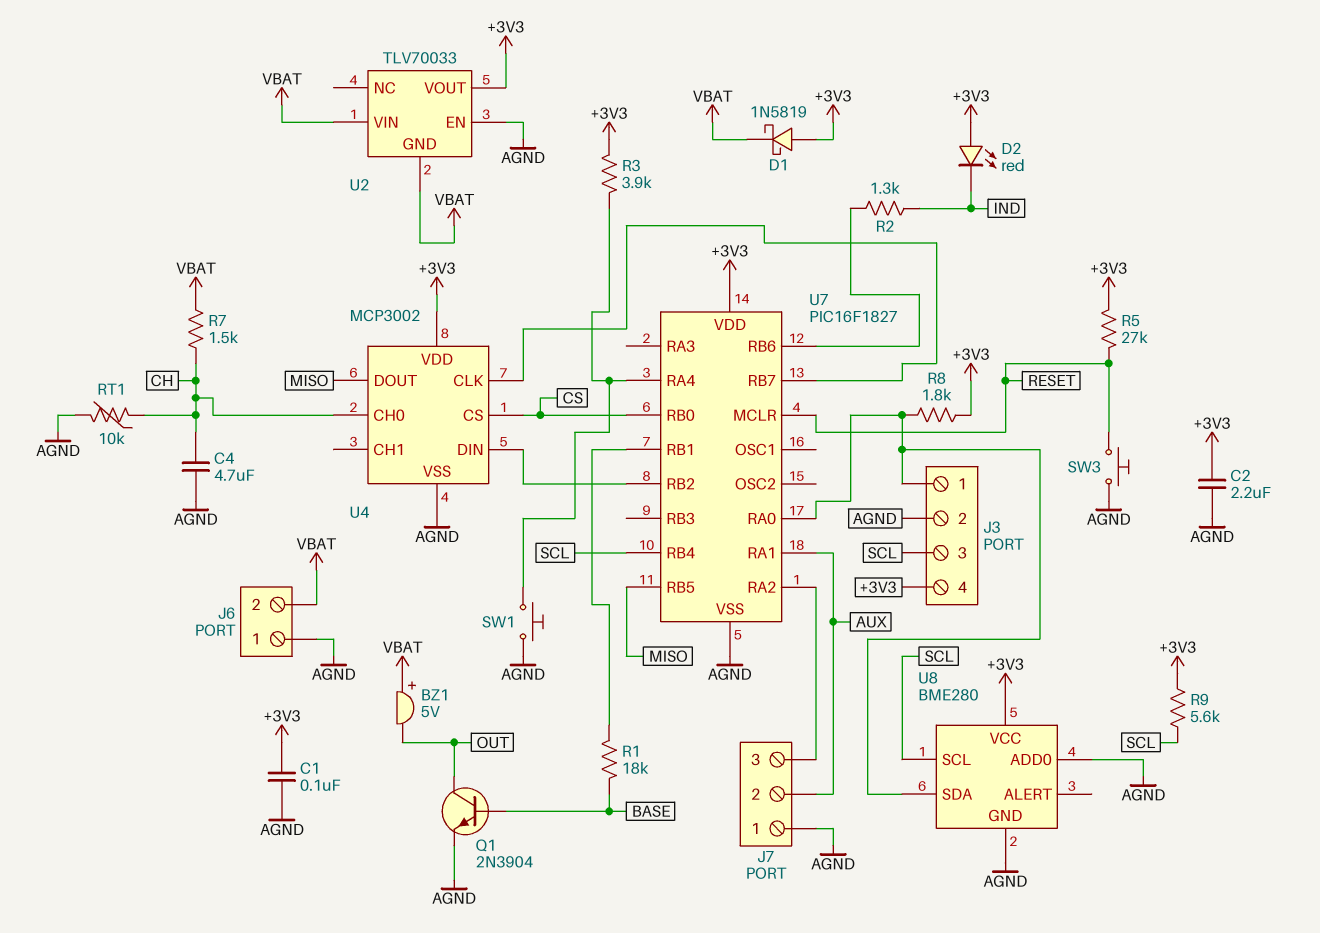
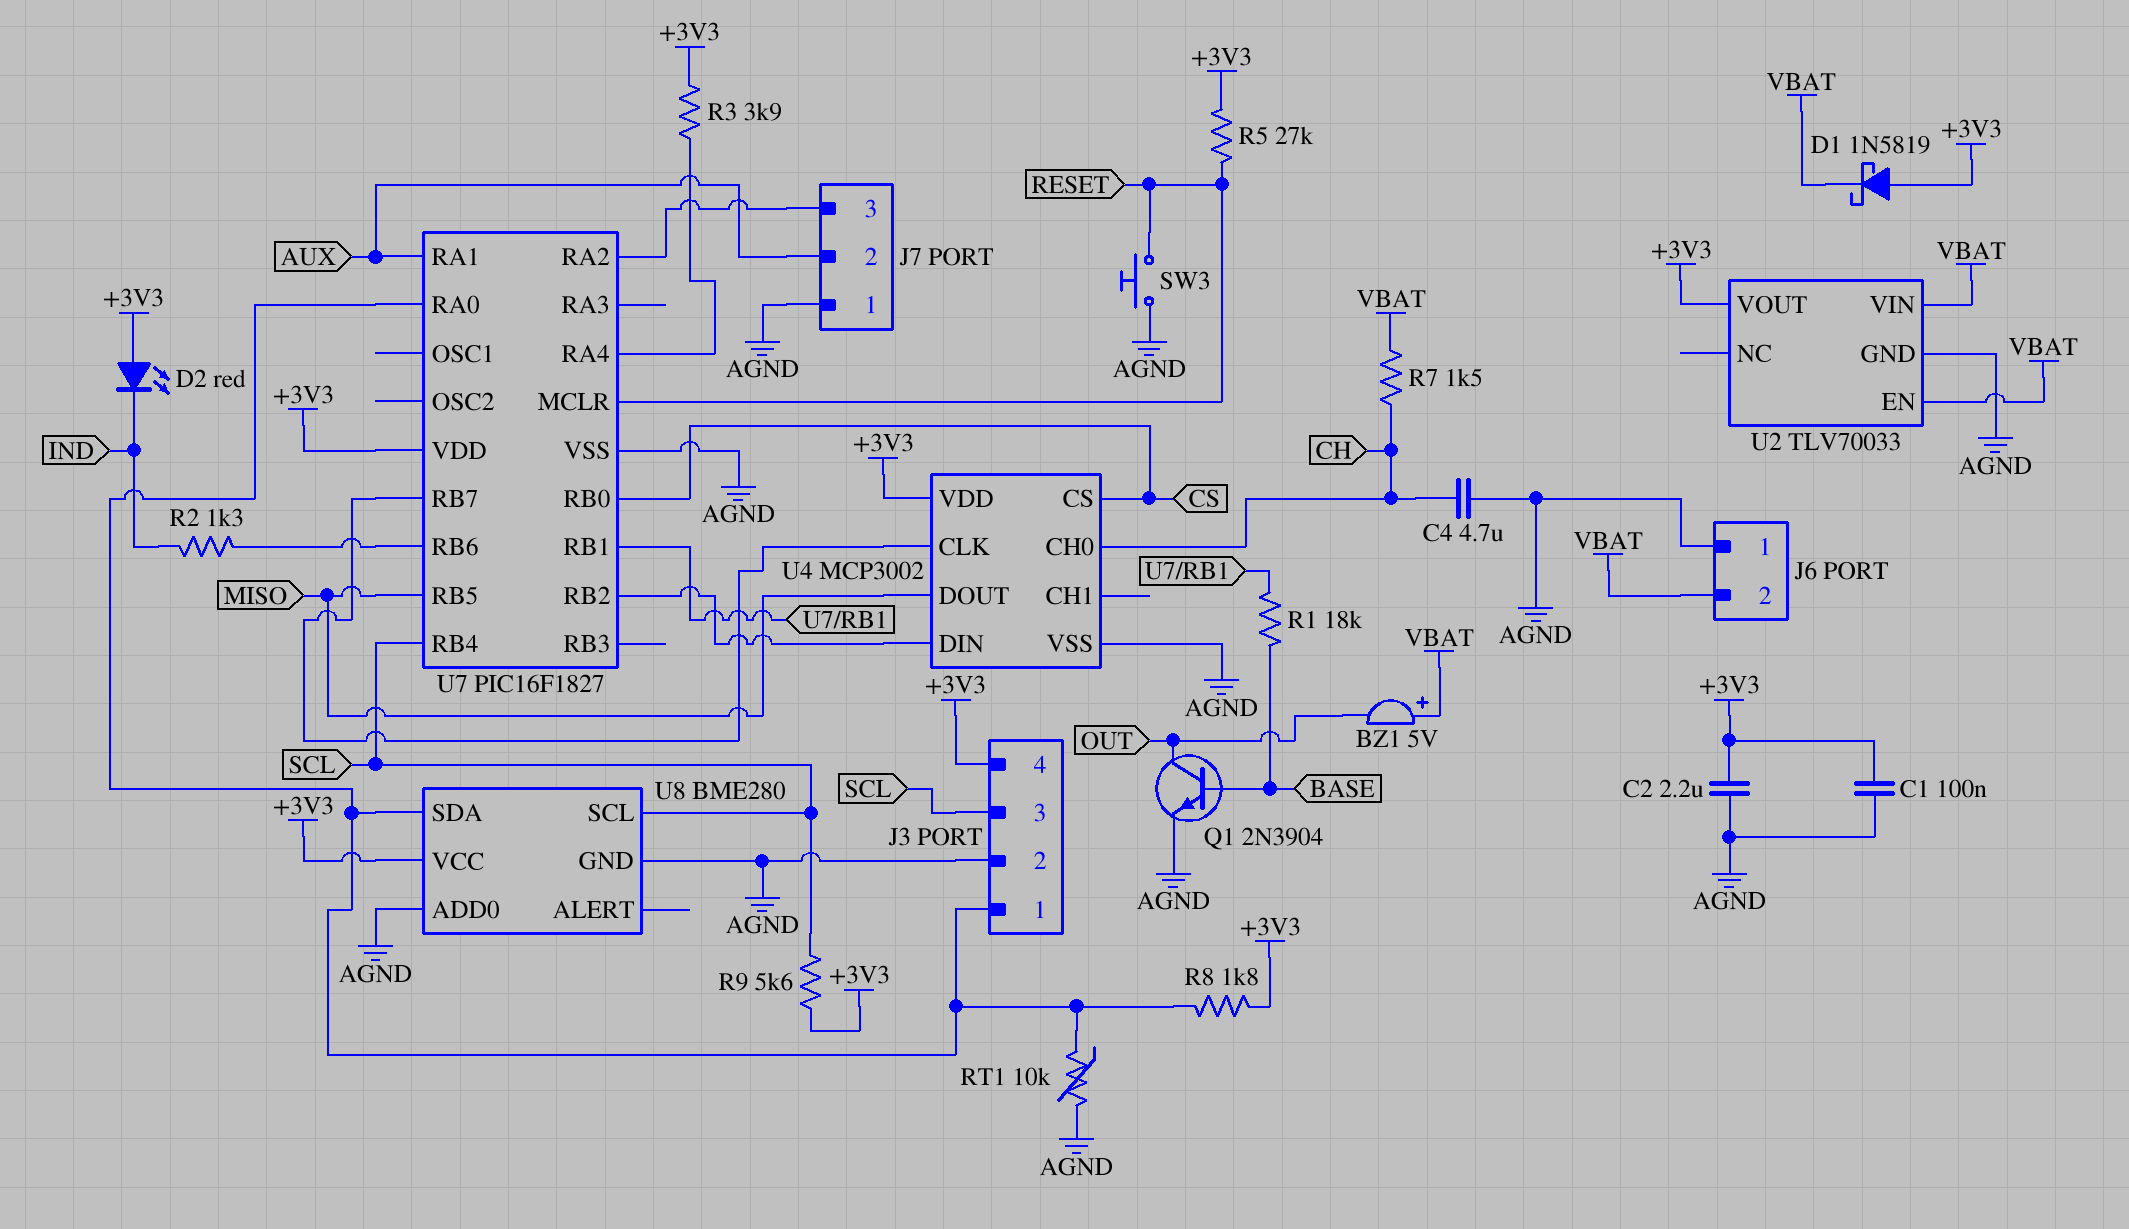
RT1: 10k (AGND, CH) -> 10k (AGND, J3/1)
SW1: button (AGND, U7/RA4) -> none
U2 pin EN: AGND -> VBAT
U2 pin GND: VBAT -> AGND

